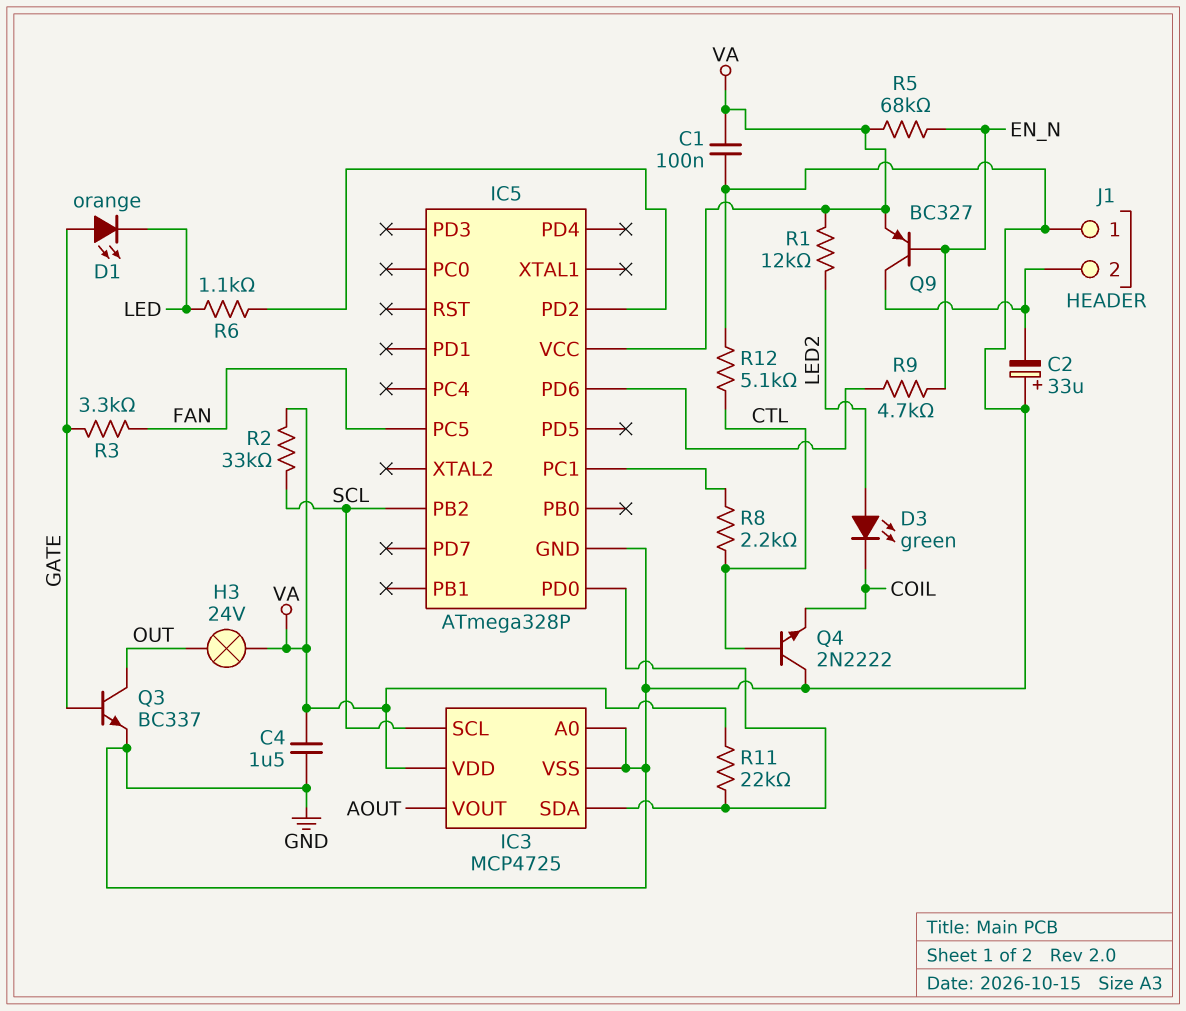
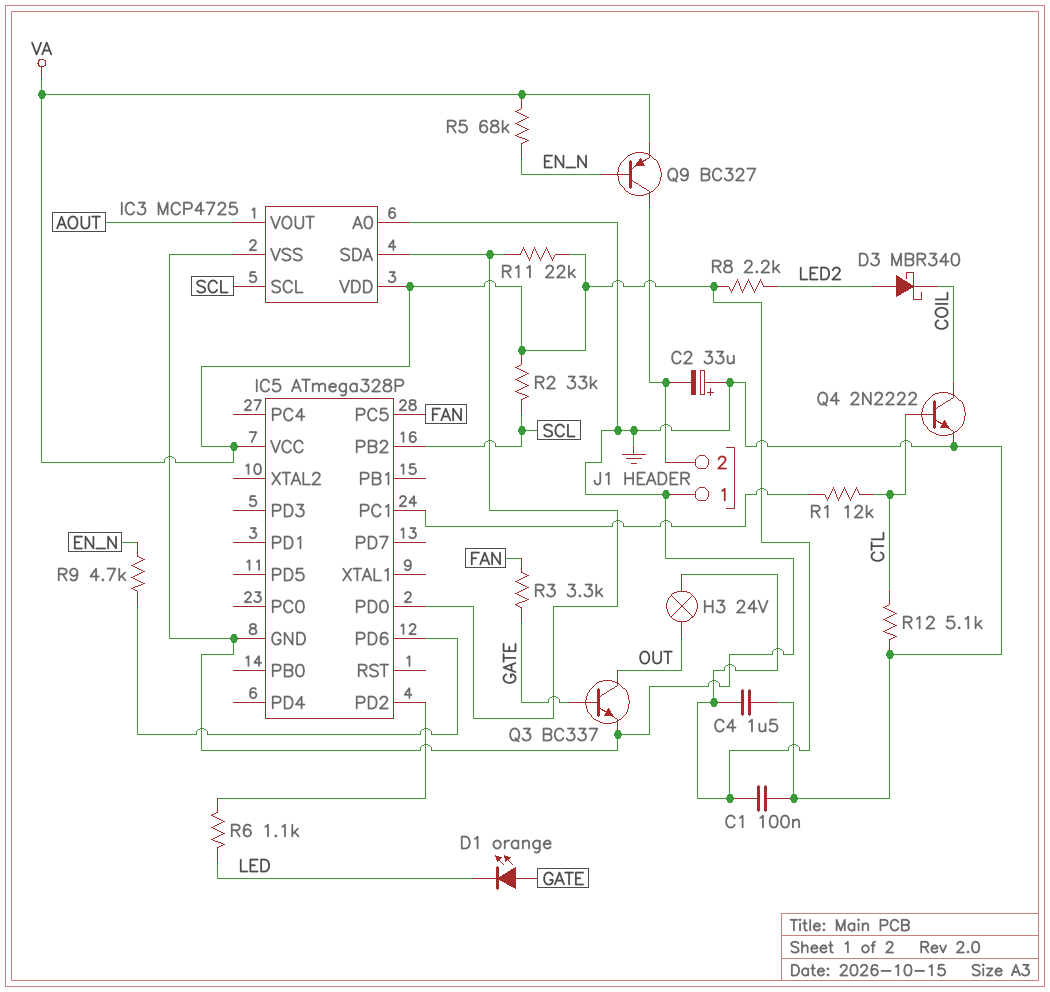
D3: LED green (A LED2, K COIL) -> schottky MBR340 (A LED2, K COIL)
Q4: NPN 2N2222 (B CTL, C GND, E COIL) -> NPN 2N2222 (B CTL, C COIL, E GND)
R1: 12k (LED2, VA) -> 12k (CTL, IC5/PC1)
R8: 2.2k (CTL, IC5/PC1) -> 2.2k (LED2, VA)

